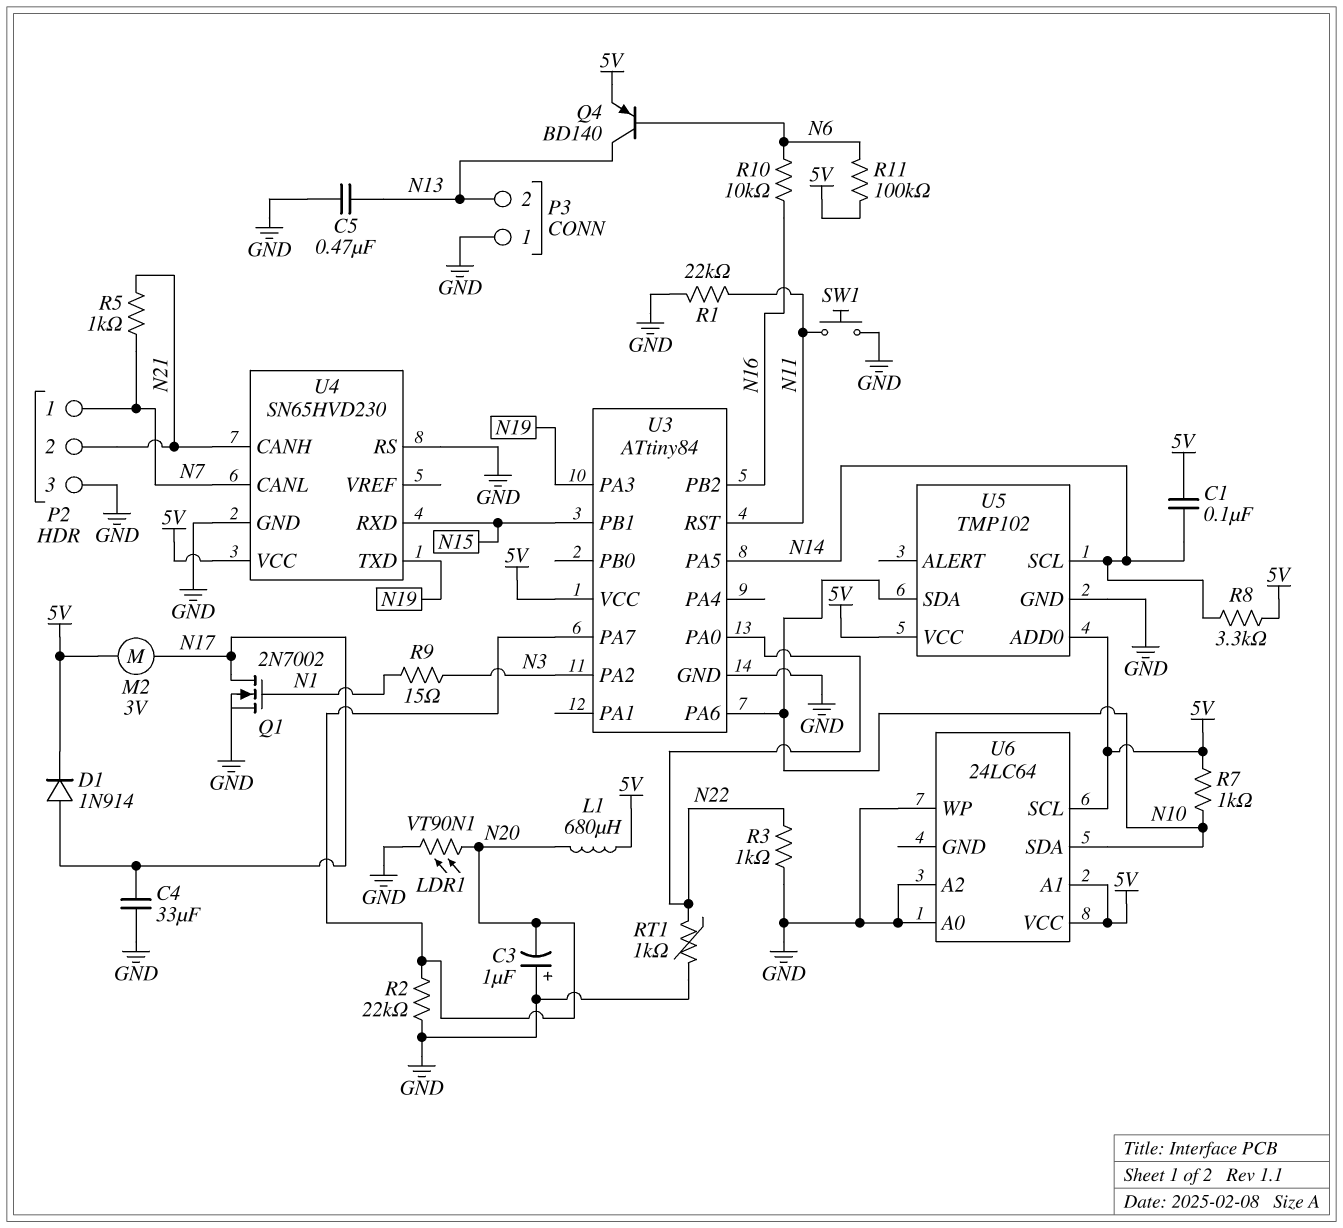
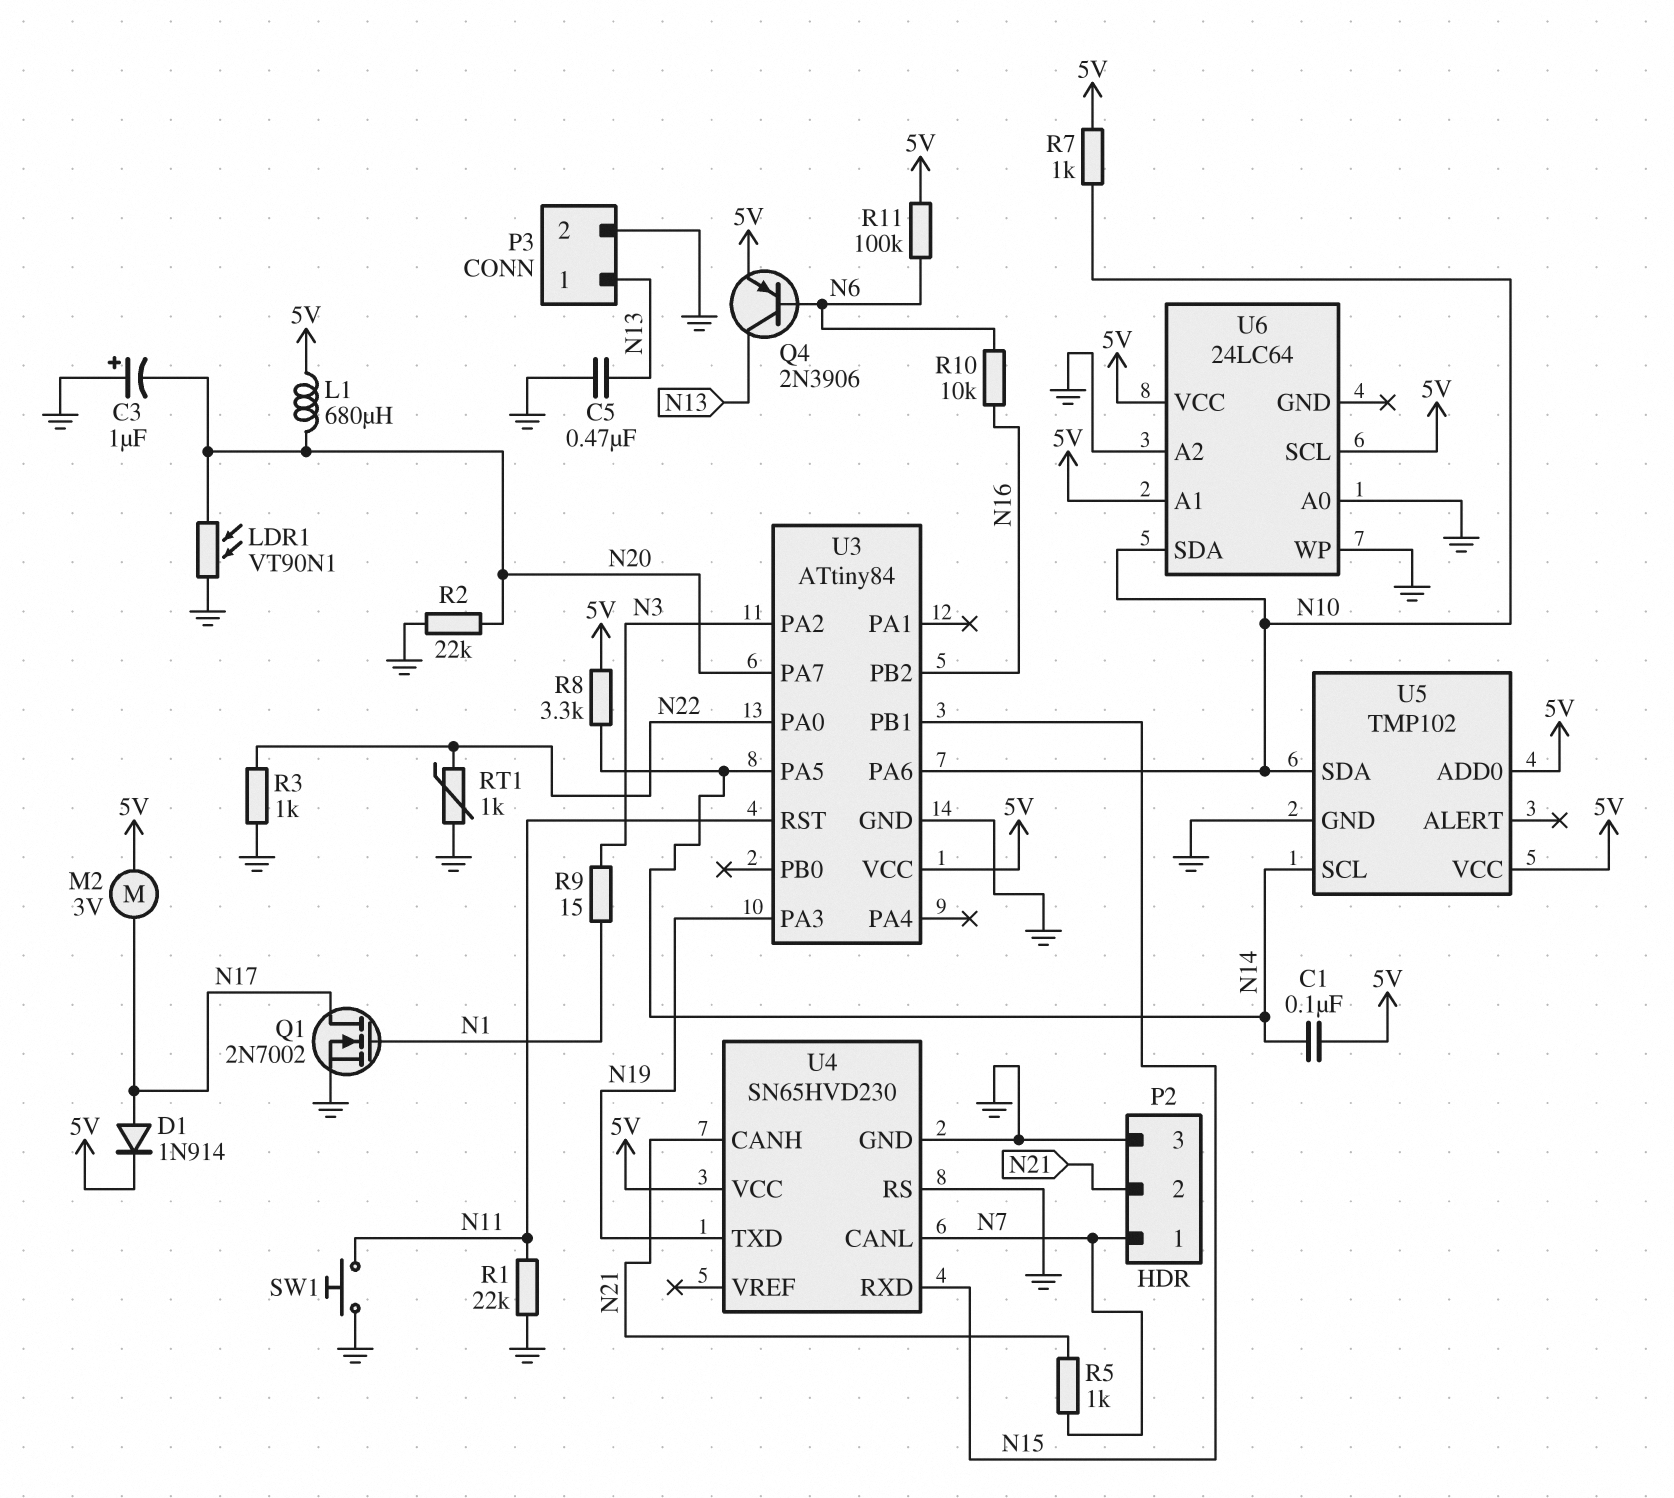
C4: 33uF (GND, N17) -> none
P3 pin 1: GND -> N13
P3 pin 2: N13 -> GND
Q4: PNP BD140 (B N6, C N13, E 5V) -> PNP 2N3906 (B N6, C N13, E 5V)

